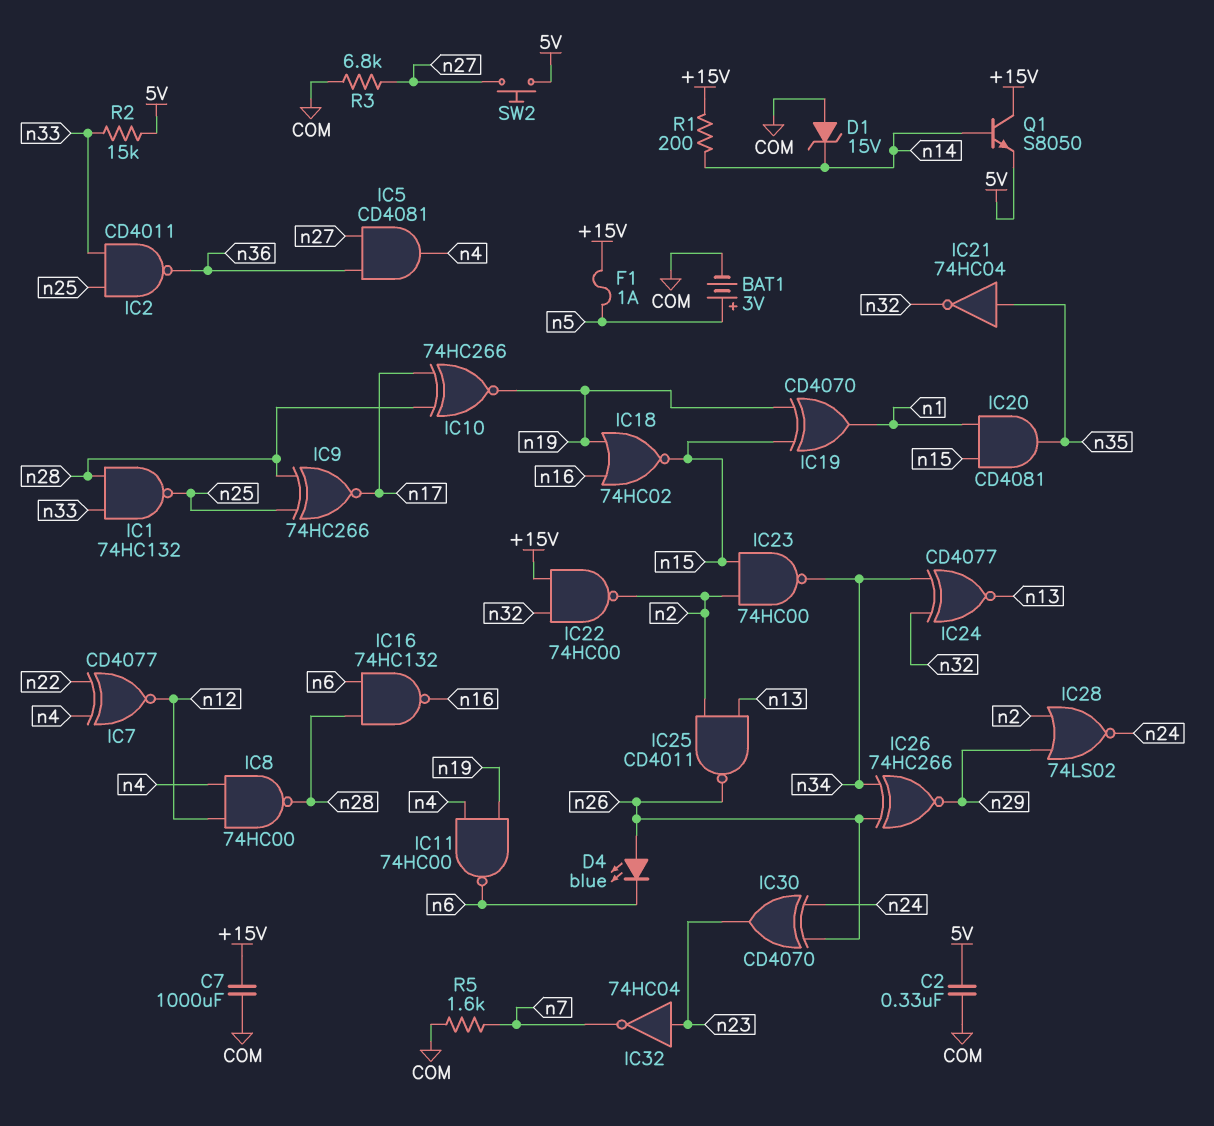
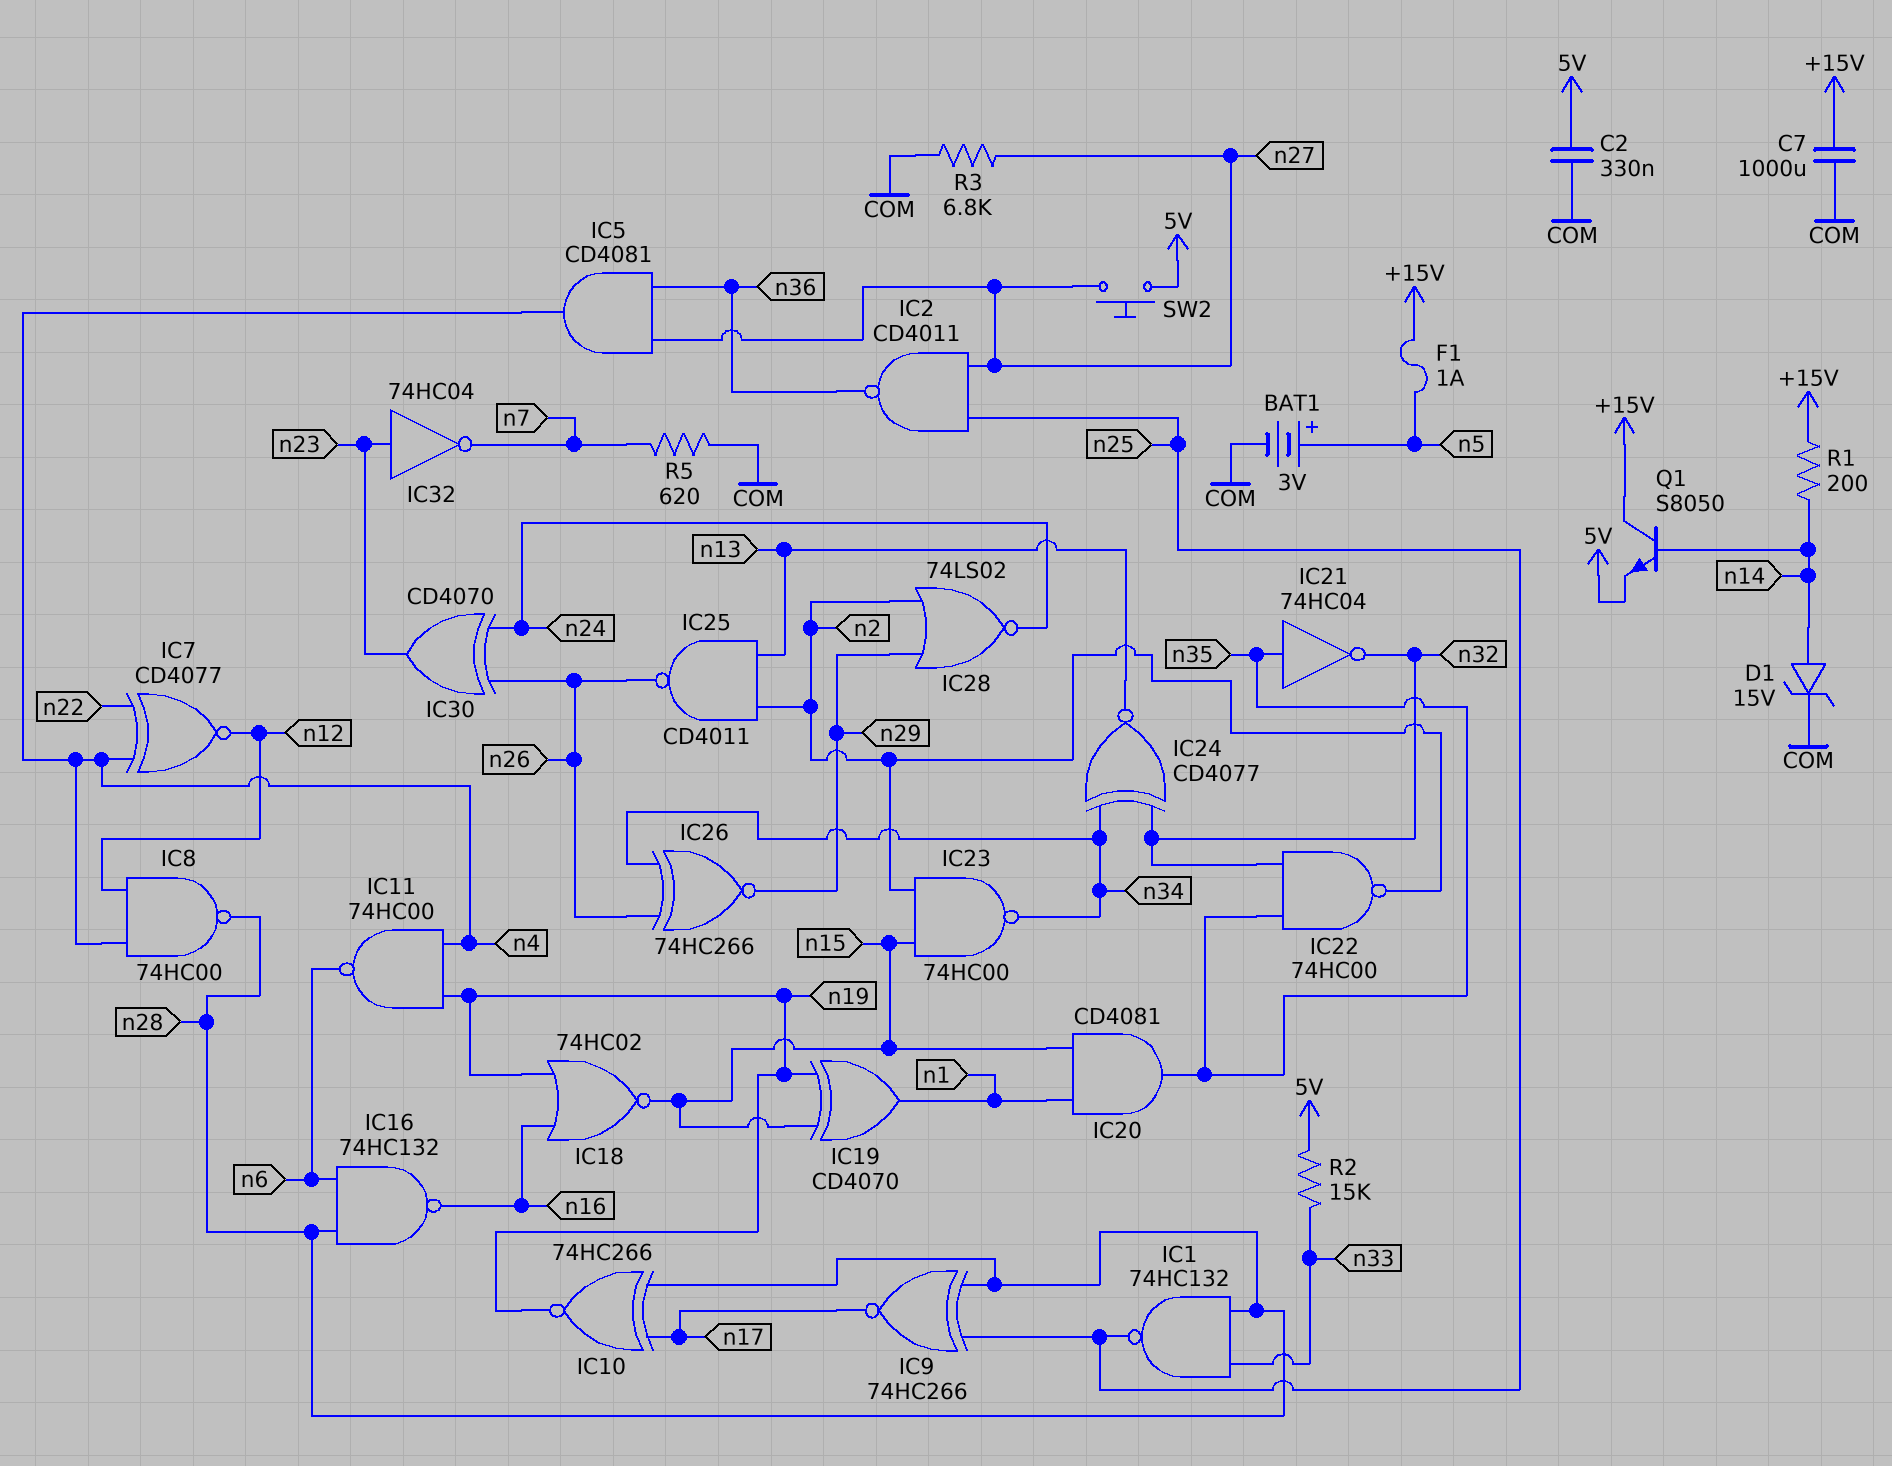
D1: zener 15V (A COM, K n14) -> zener 15V (A n14, K COM)
D4: LED blue (A n26, K n6) -> none
IC2: NAND CD4011 (in n25, in n33, out n36) -> NAND CD4011 (in n25, in n27, out n36)
IC22: NAND 74HC00 (in +15V, in n32, out n2) -> NAND 74HC00 (in n32, in n35, out n2)
R5: 1.6k (COM, n7) -> 620 (COM, n7)

